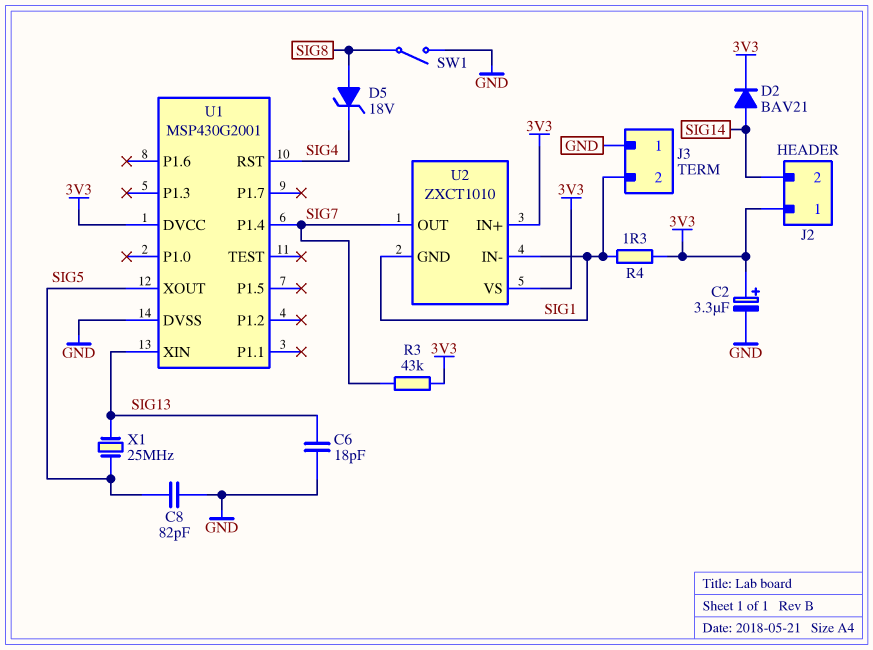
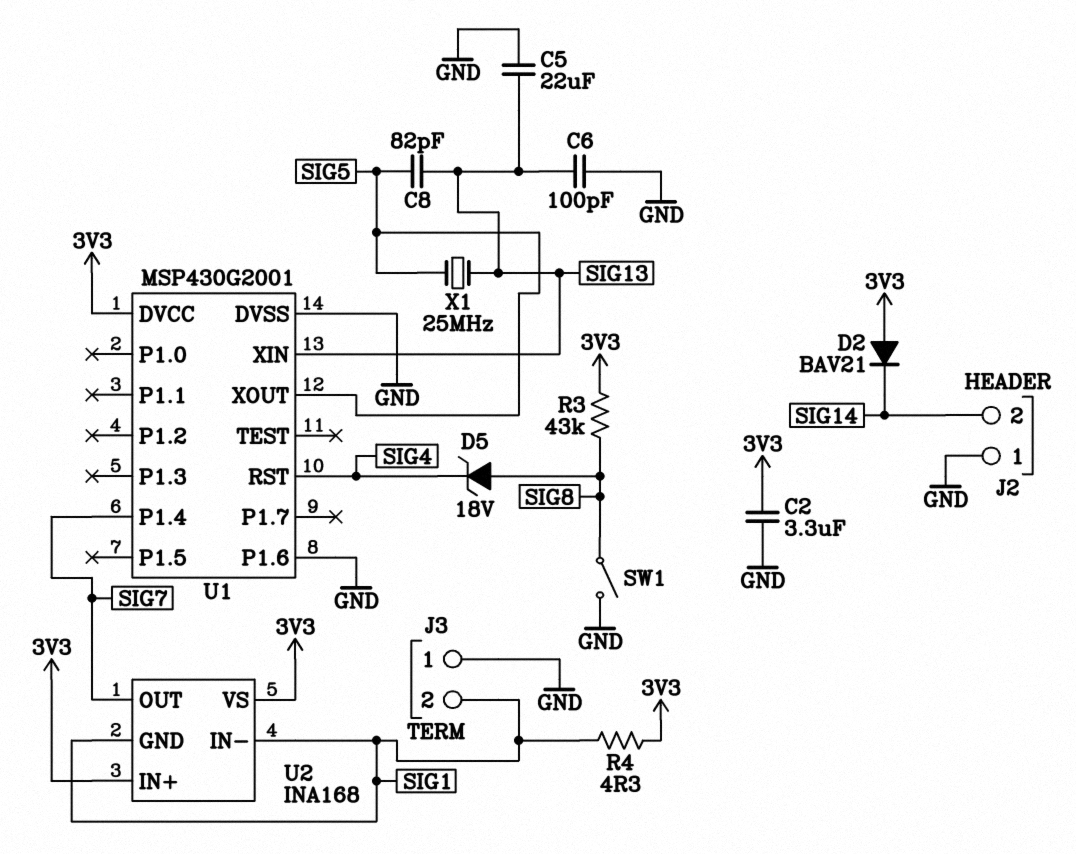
C2: 3.3uF (plus 3V3, minus GND) -> 3.3uF (3V3, GND)
C5: none -> 22uF (GND, SIG13)
C6: 18pF (GND, SIG13) -> 100pF (GND, SIG13)
C8: 82pF (GND, SIG5) -> 82pF (SIG5, SIG13)
D2: diode BAV21 (A SIG14, K 3V3) -> diode BAV21 (A 3V3, K SIG14)
J2 pin 1: 3V3 -> GND
R3: 43k (3V3, SIG7) -> 43k (3V3, SIG8)
R4: 1.3 (3V3, SIG1) -> 4.3 (3V3, SIG1)
U1 pin P1.6: none -> GND
U2: ZXCT1010 -> INA168

